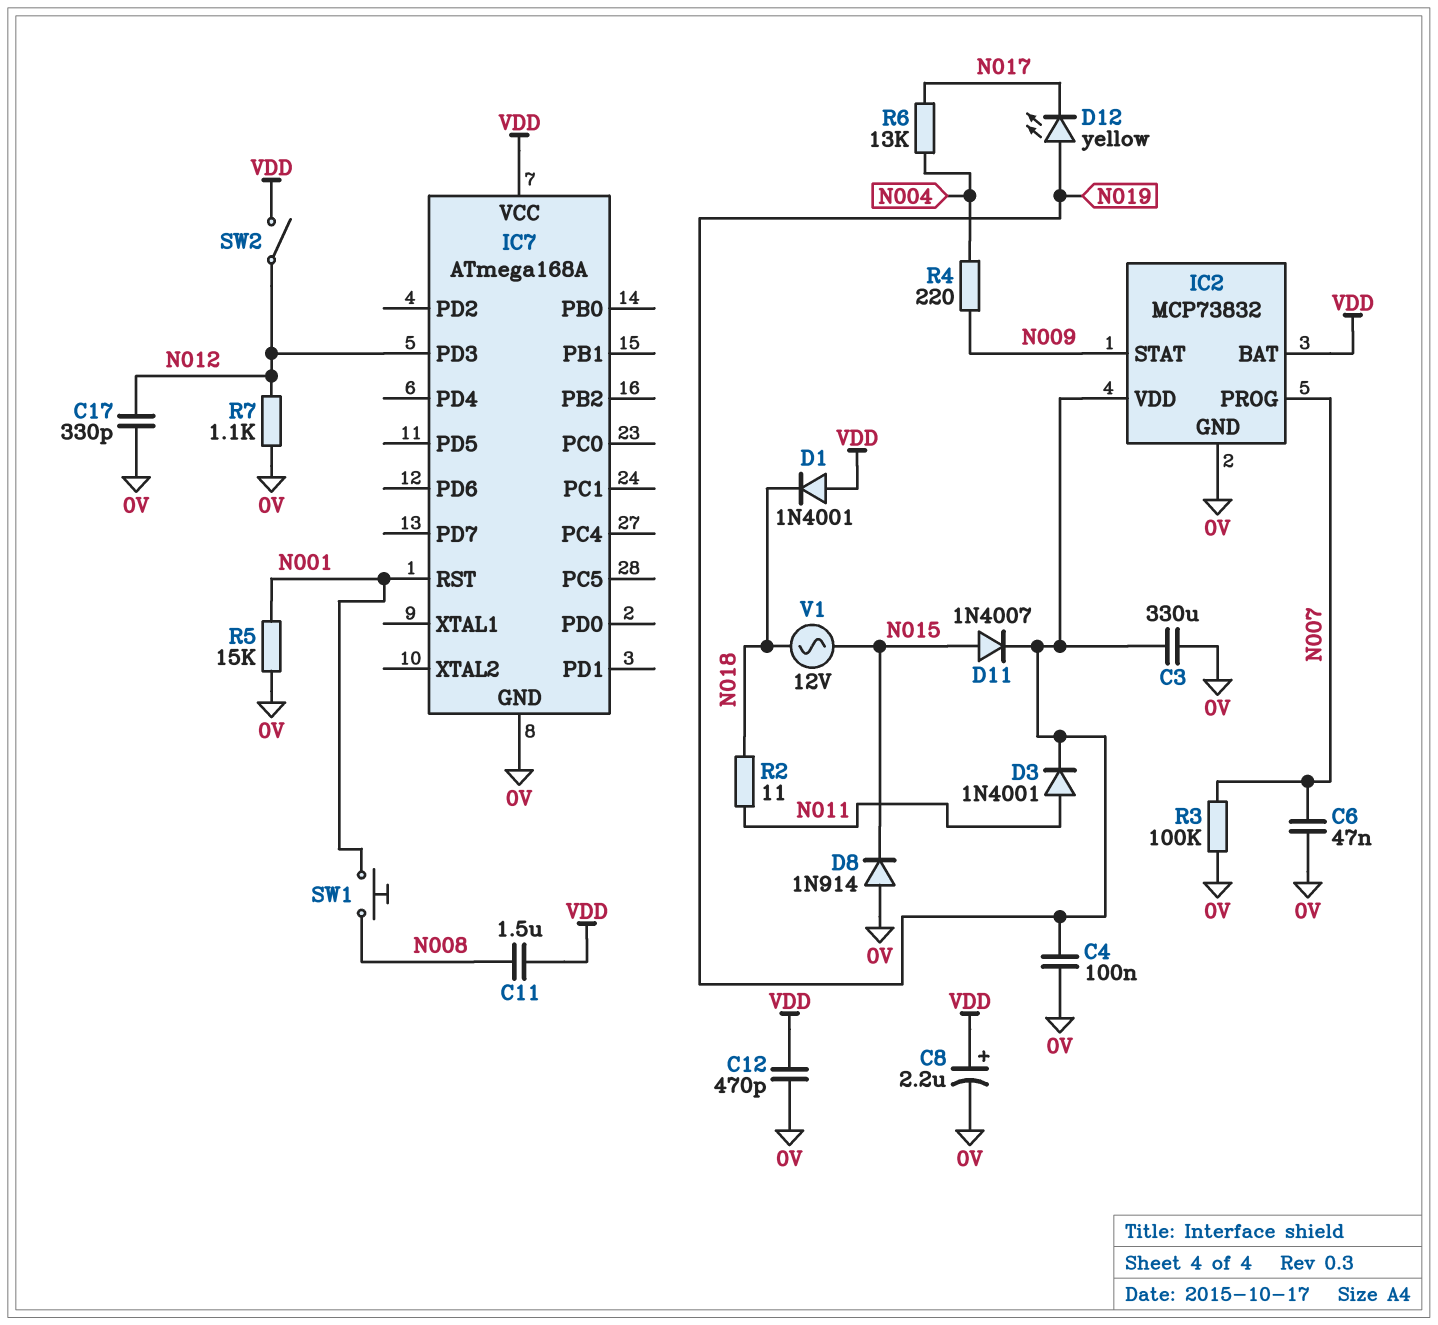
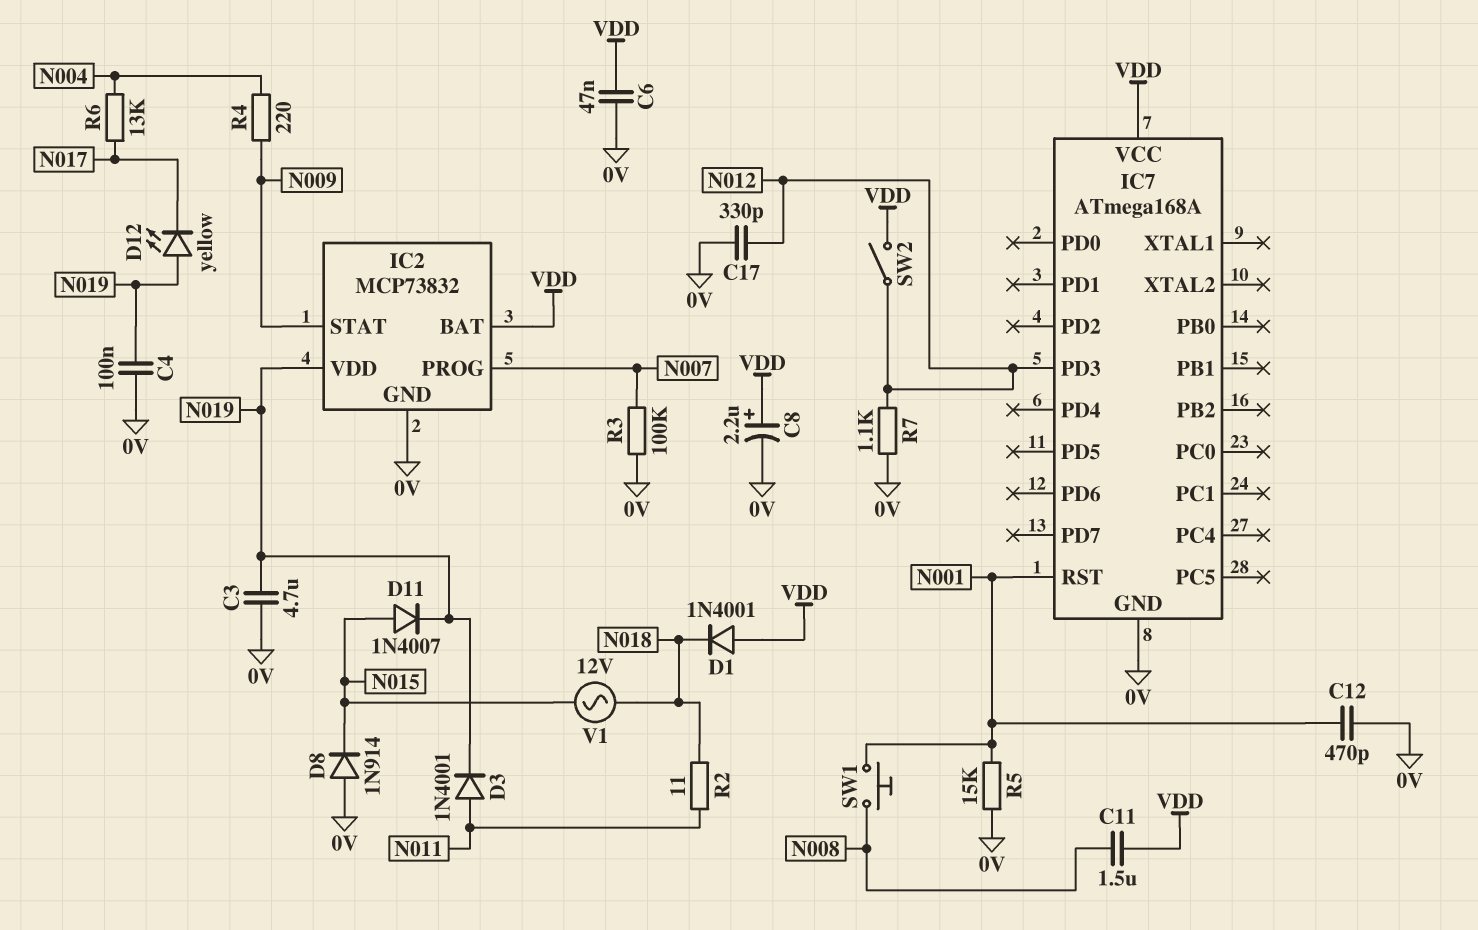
C3: 330uF (0V, N019) -> 4.7uF (0V, N019)
C6: 47nF (0V, N007) -> 47nF (0V, VDD)
C12: 470pF (0V, VDD) -> 470pF (0V, N001)

